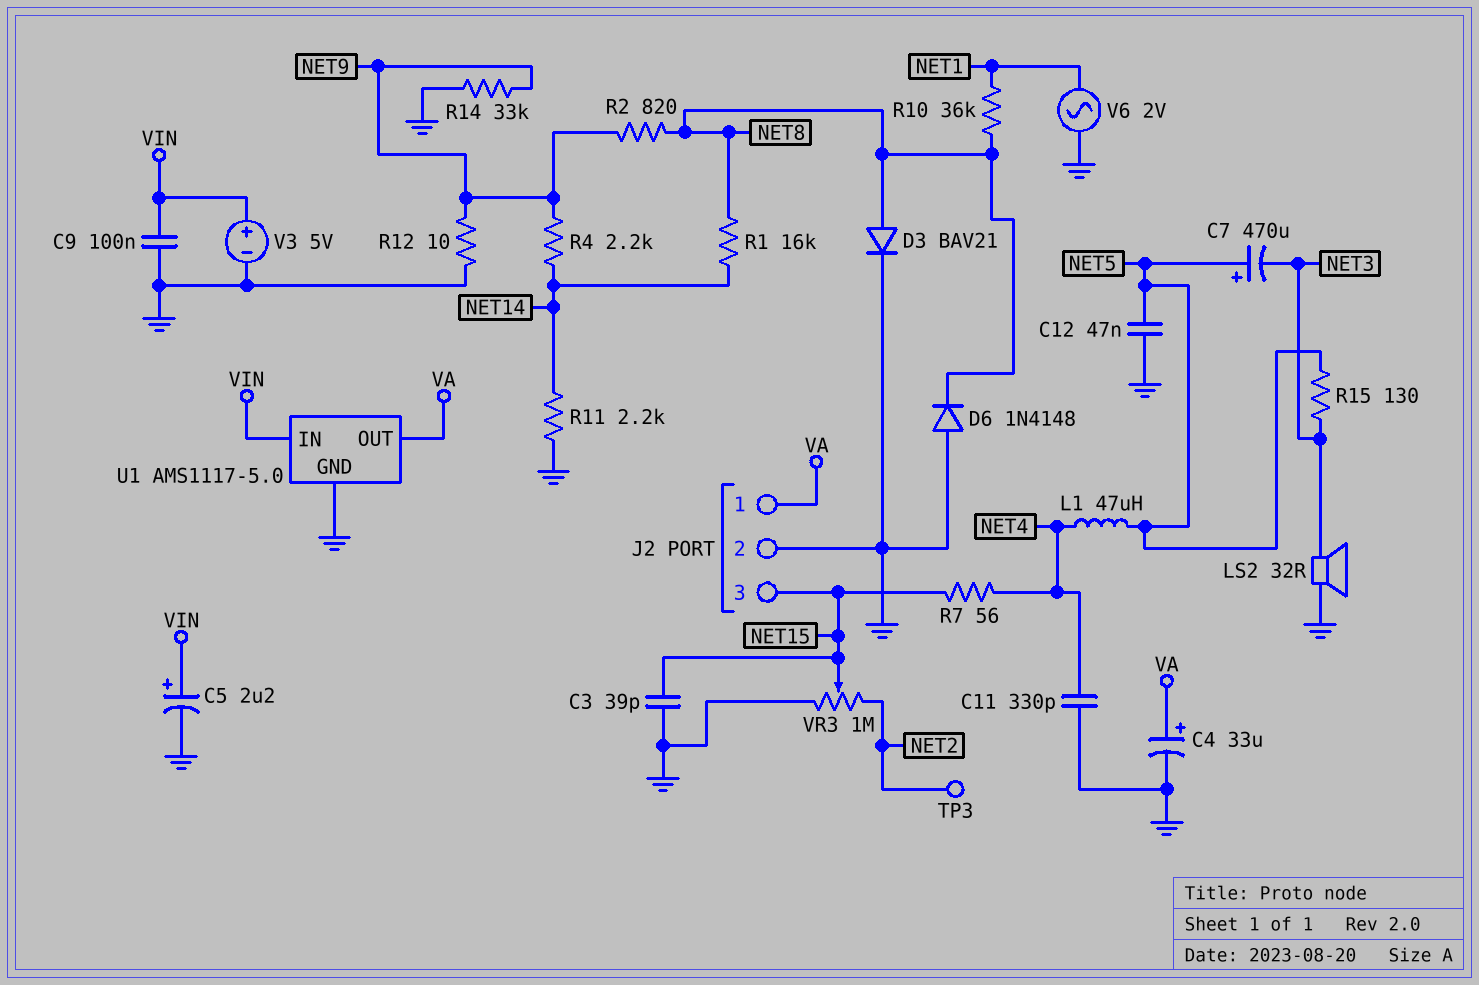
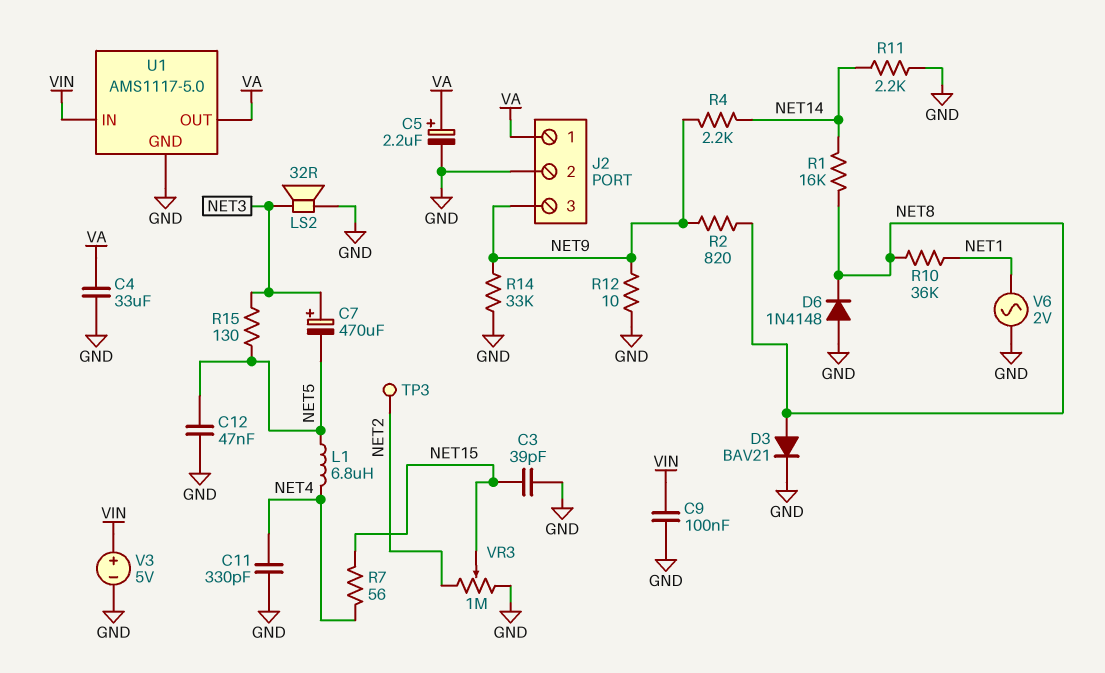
C4: 33uF (plus VA, minus GND) -> 33uF (GND, VA)
C5: 2.2uF (plus VIN, minus GND) -> 2.2uF (plus VA, minus GND)
C7: 470uF (plus NET5, minus NET3) -> 470uF (plus NET3, minus NET5)
J2 pin 3: NET15 -> NET9
L1: 47uH (NET4, NET5) -> 6.8uH (NET4, NET5)

